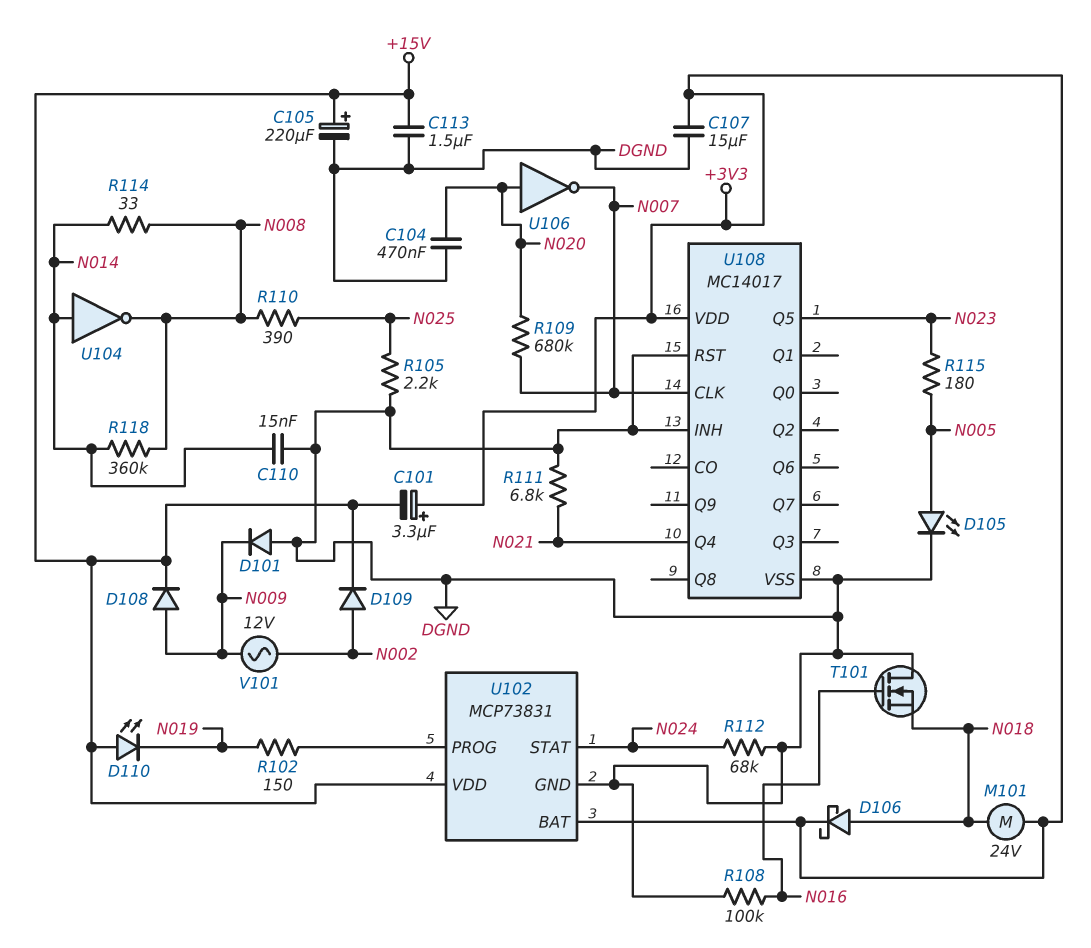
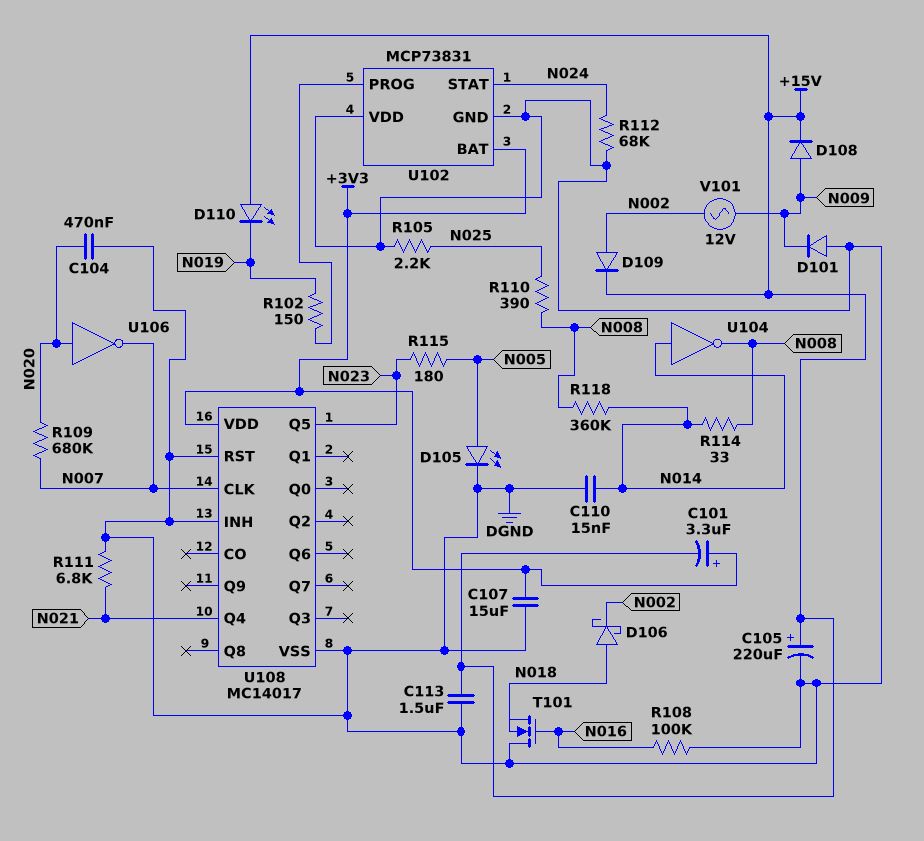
D106: schottky (A N018, K +3V3) -> schottky (A N018, K N002)
M101: motor 24V (+3V3, N018) -> none
U102 pin VDD: +15V -> DGND

